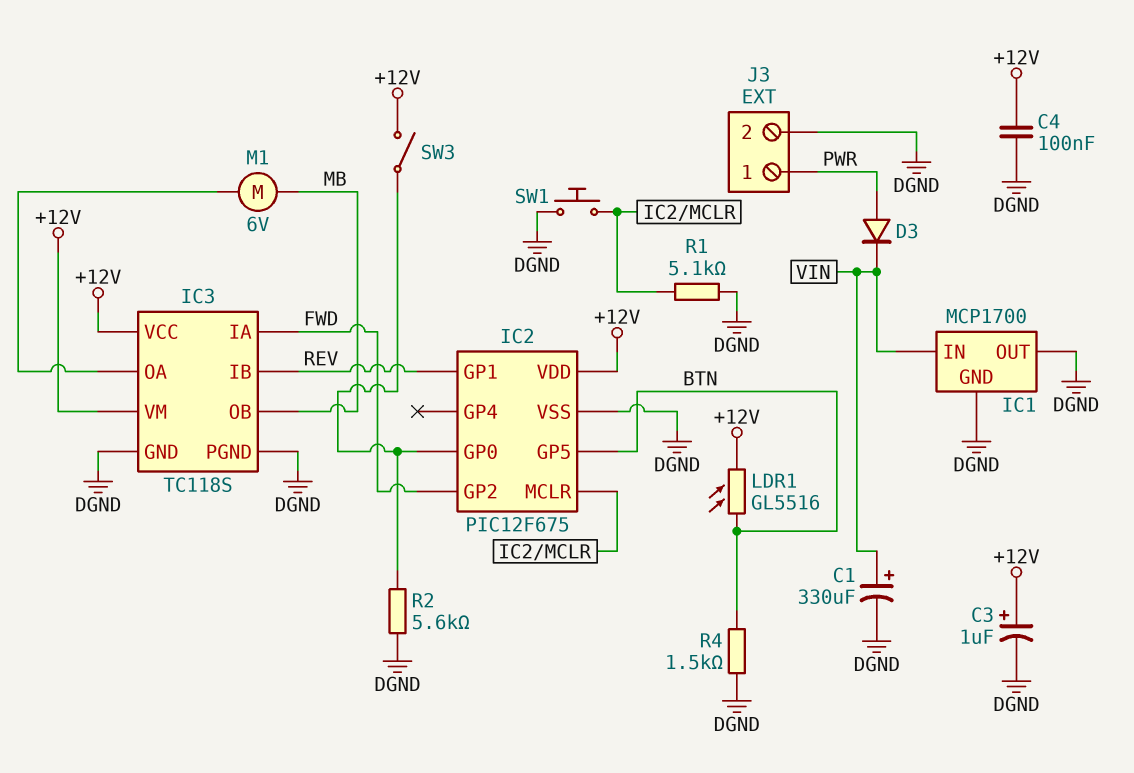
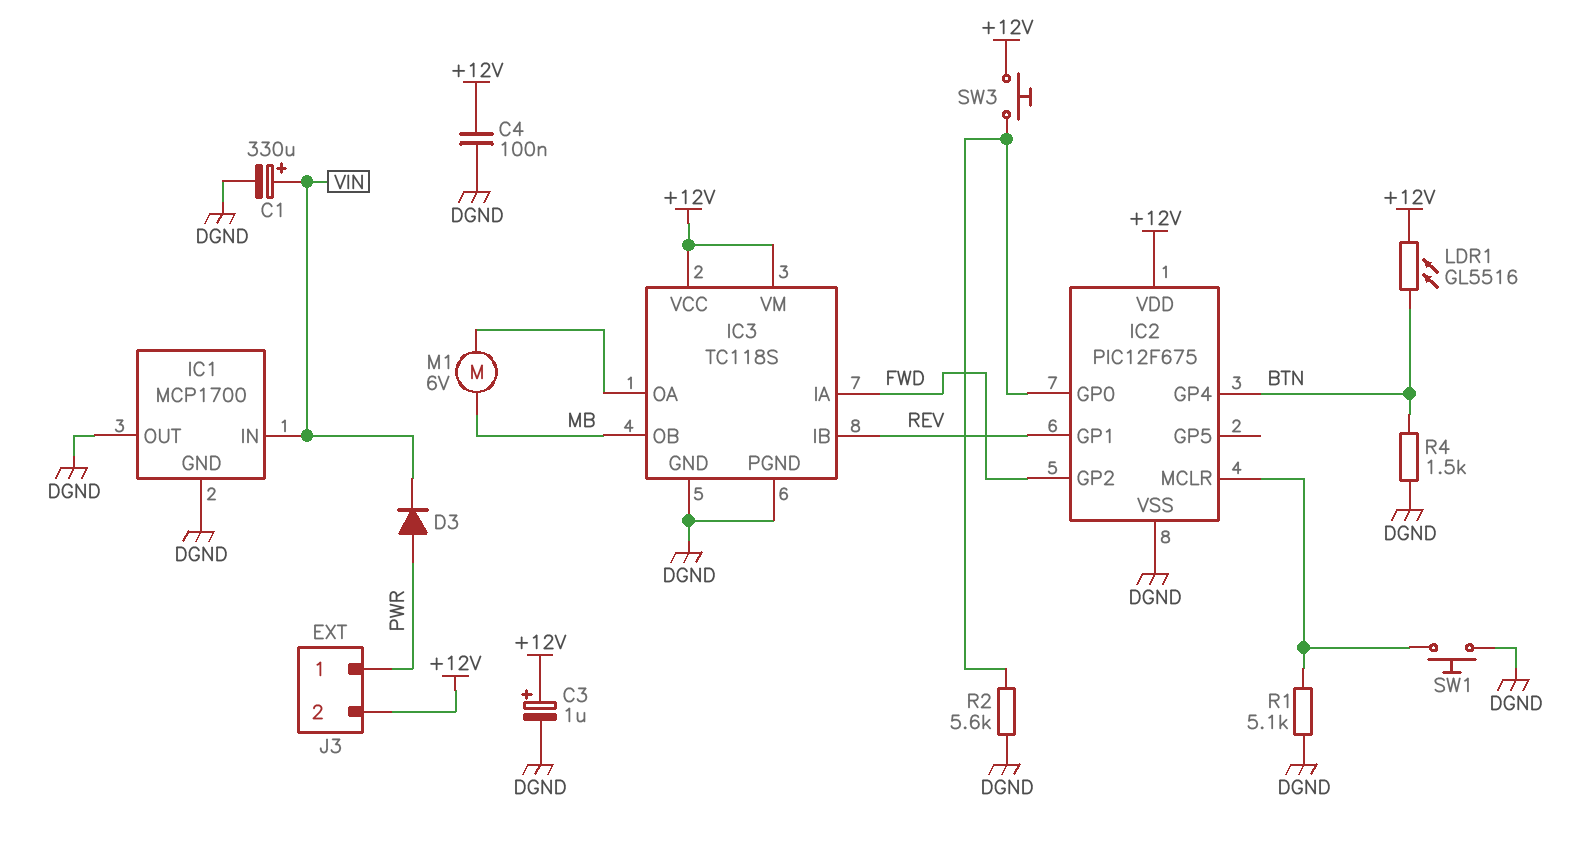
IC2 pin GP4: none -> BTN
IC2 pin GP5: BTN -> none
J3 pin 2: DGND -> +12V
SW3: switch (+12V, IC2/GP0) -> button (+12V, IC2/GP0)

